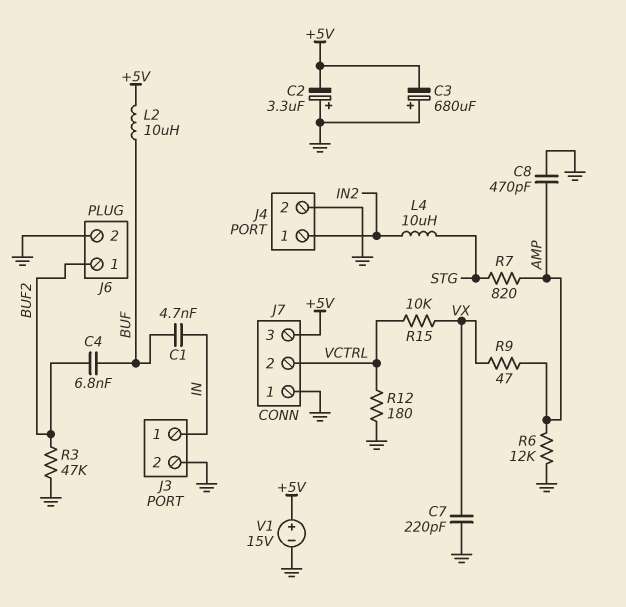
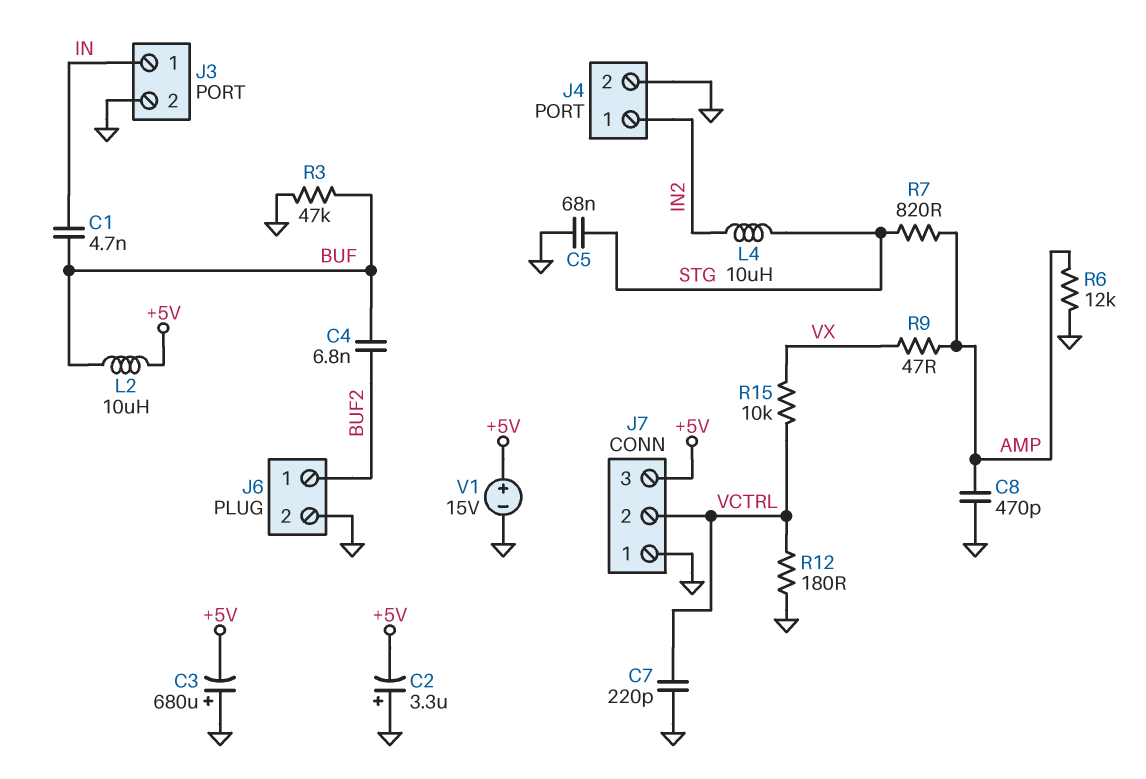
C5: none -> 68nF (GND, STG)
C7: 220pF (GND, VX) -> 220pF (GND, VCTRL)
R3: 47k (BUF2, GND) -> 47k (BUF, GND)

